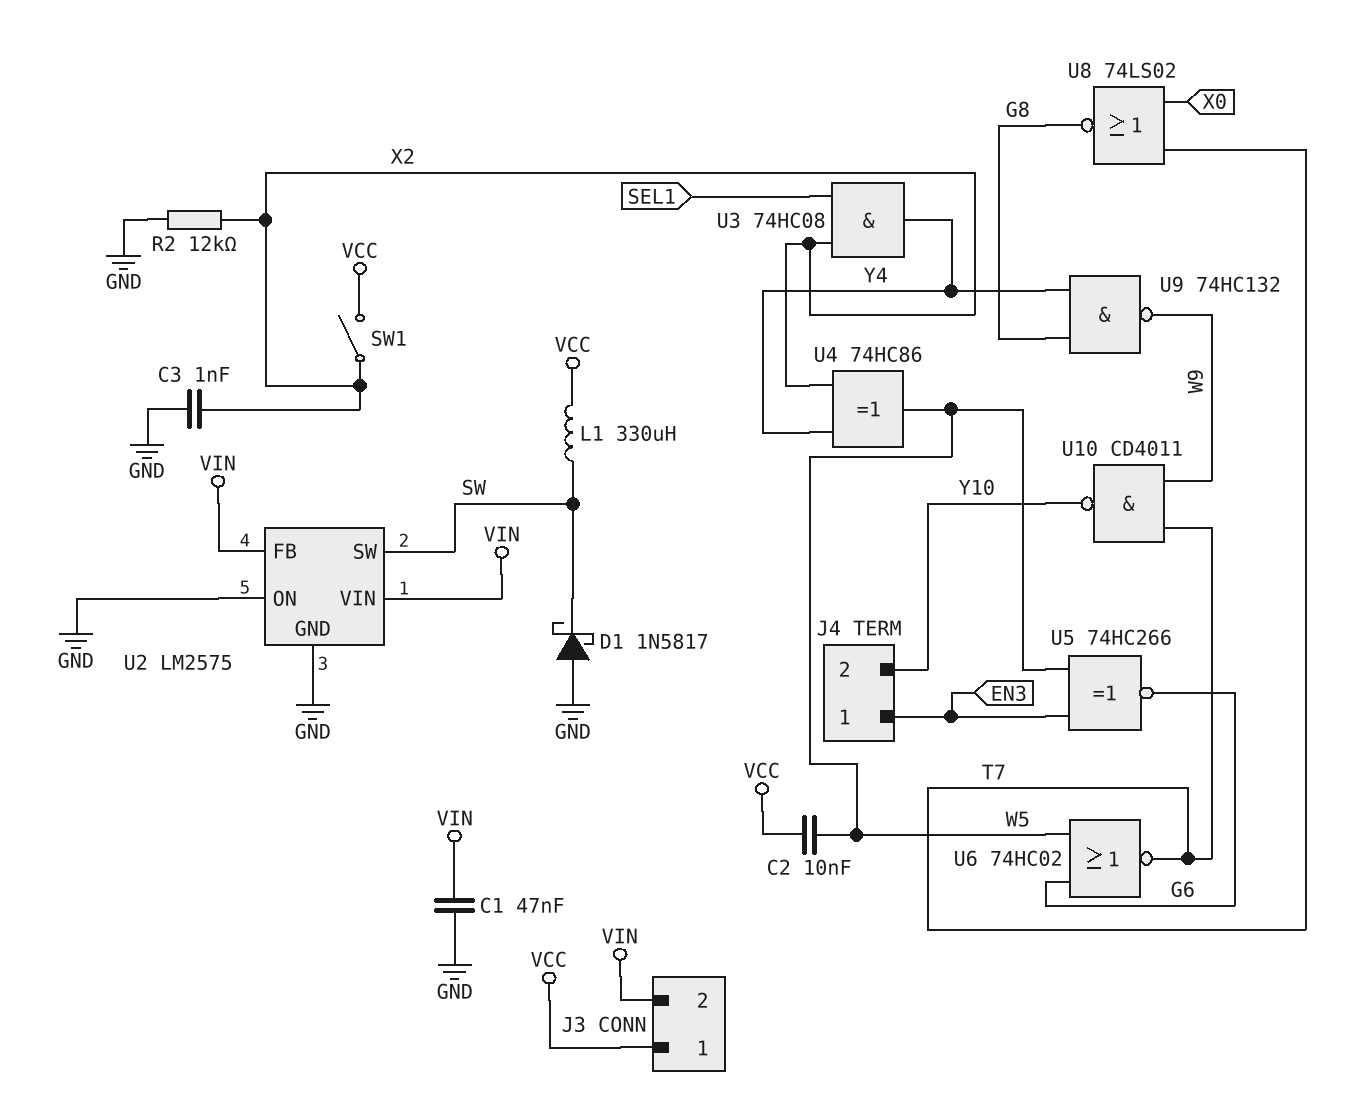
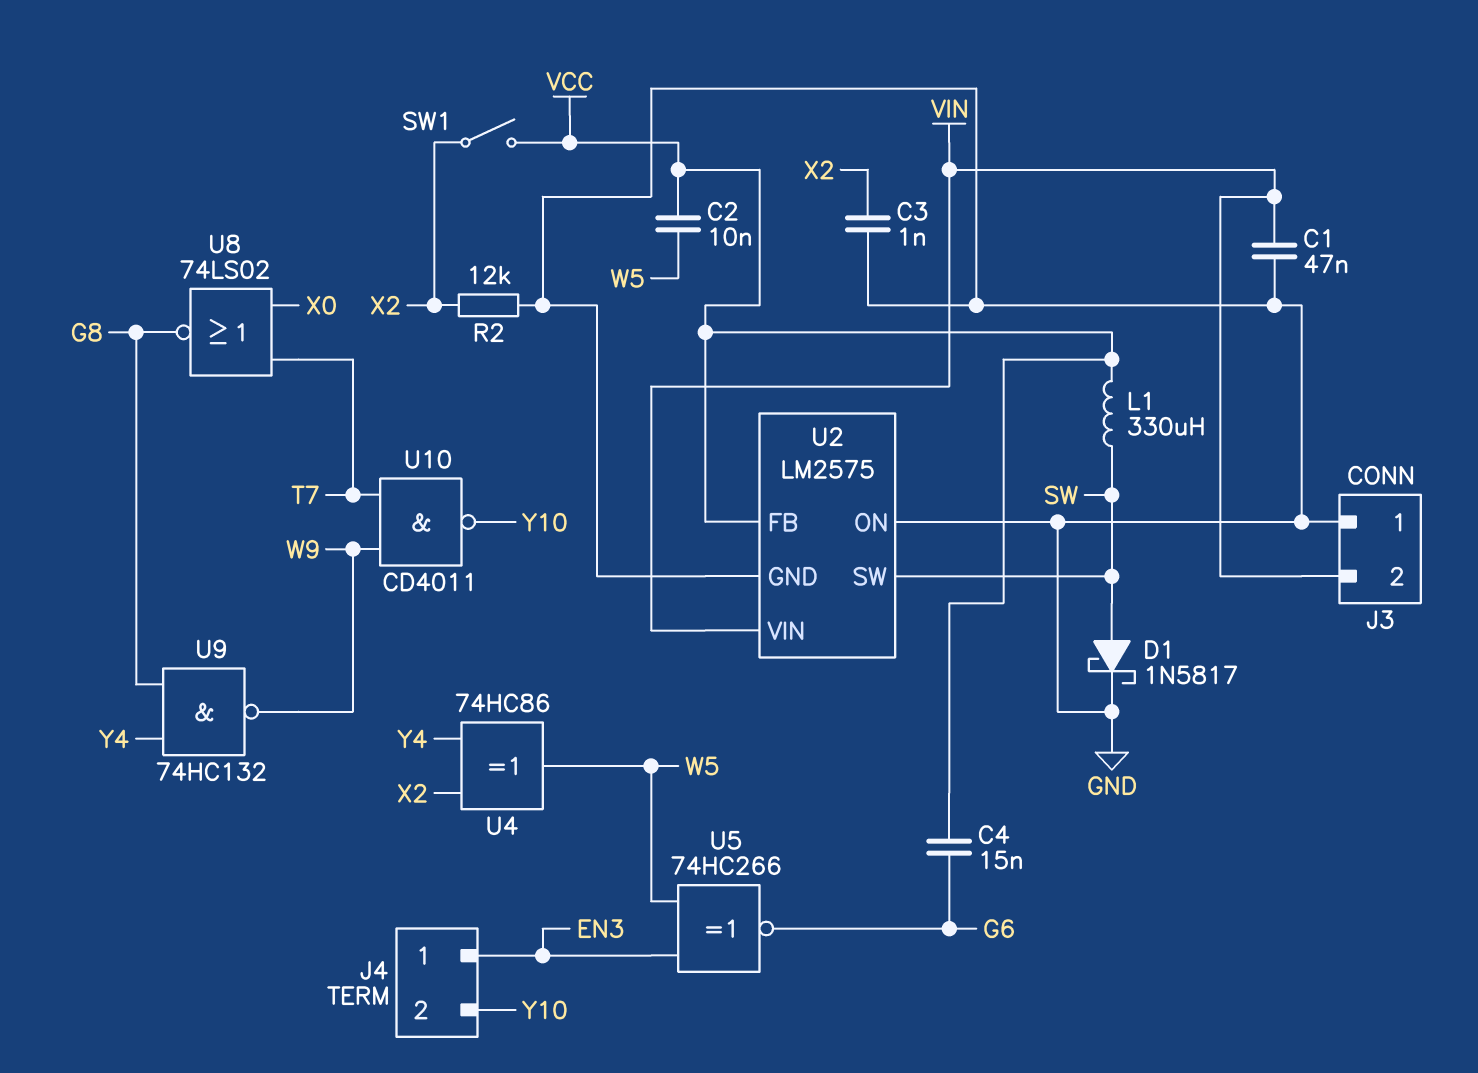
C4: none -> 15nF (G6, VCC)
D1: schottky 1N5817 (A GND, K SW) -> schottky 1N5817 (A SW, K GND)
J3 pin 1: VCC -> GND
U2 pin FB: VIN -> VCC
U3: AND 74HC08 (in SEL1, in X2, out Y4) -> none
U6: NOR 74HC02 (in G6, in W5, out T7) -> none

